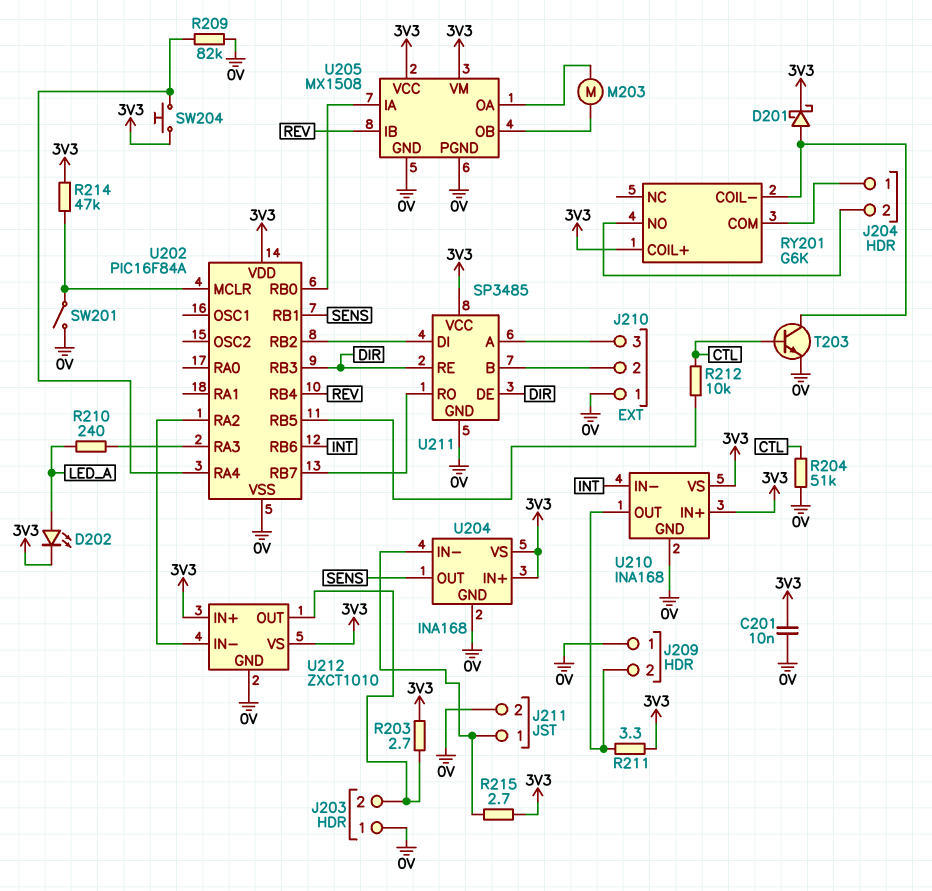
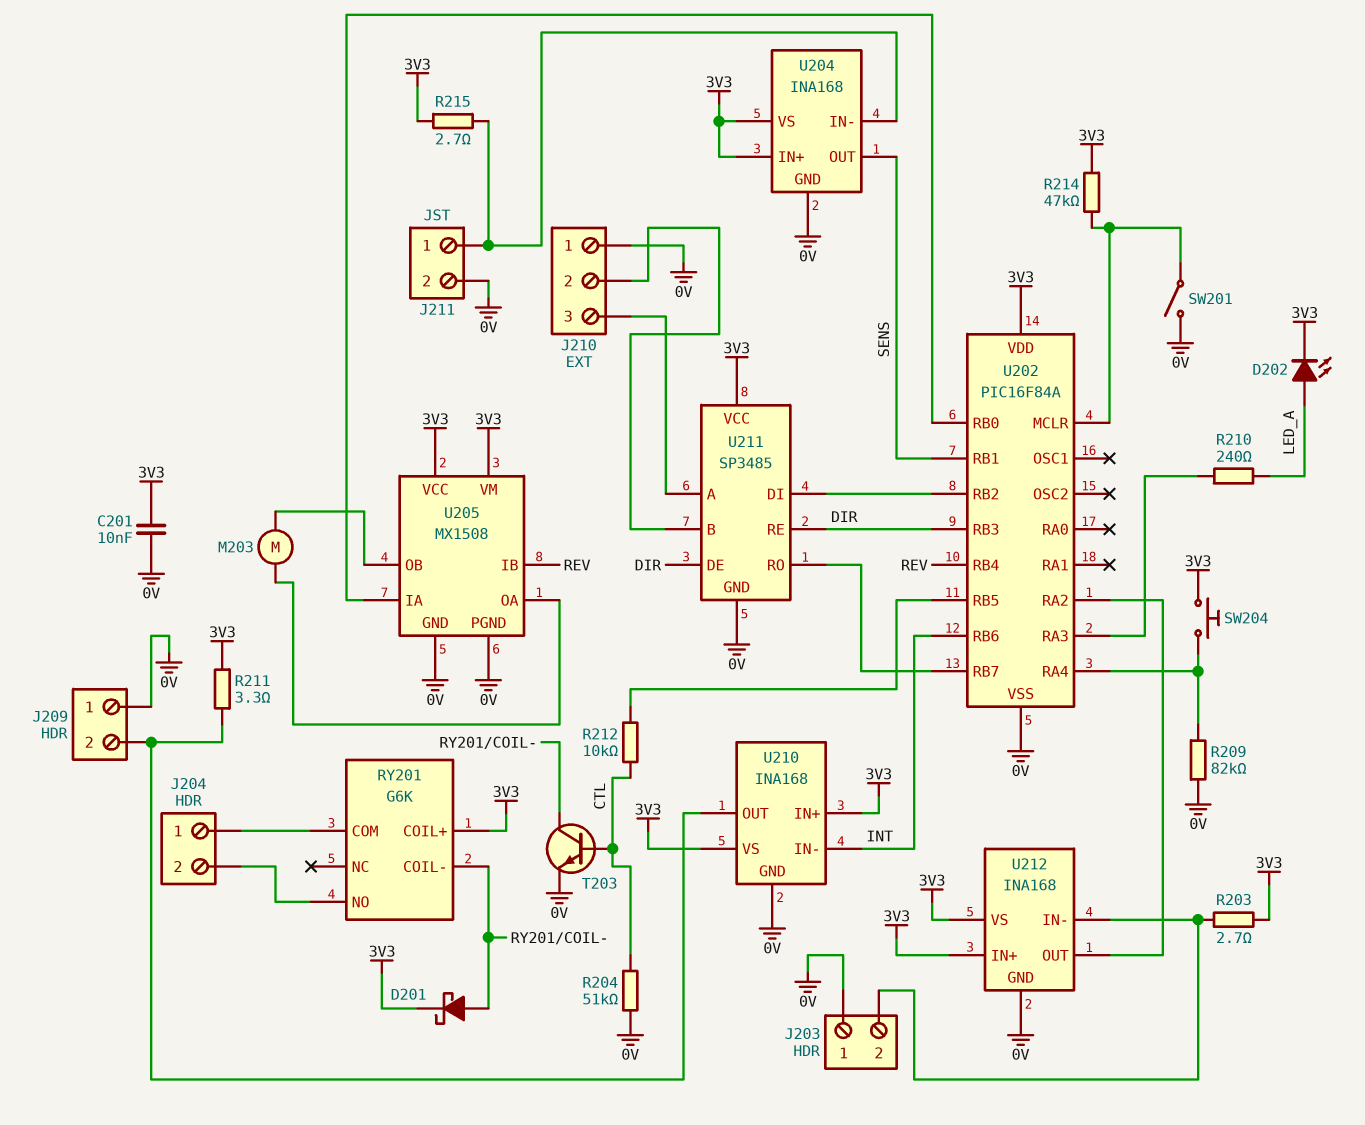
U212: ZXCT1010 -> INA168
U212 pin IN-: U202/RA2 -> J203/2
U212 pin OUT: J203/2 -> U202/RA2

